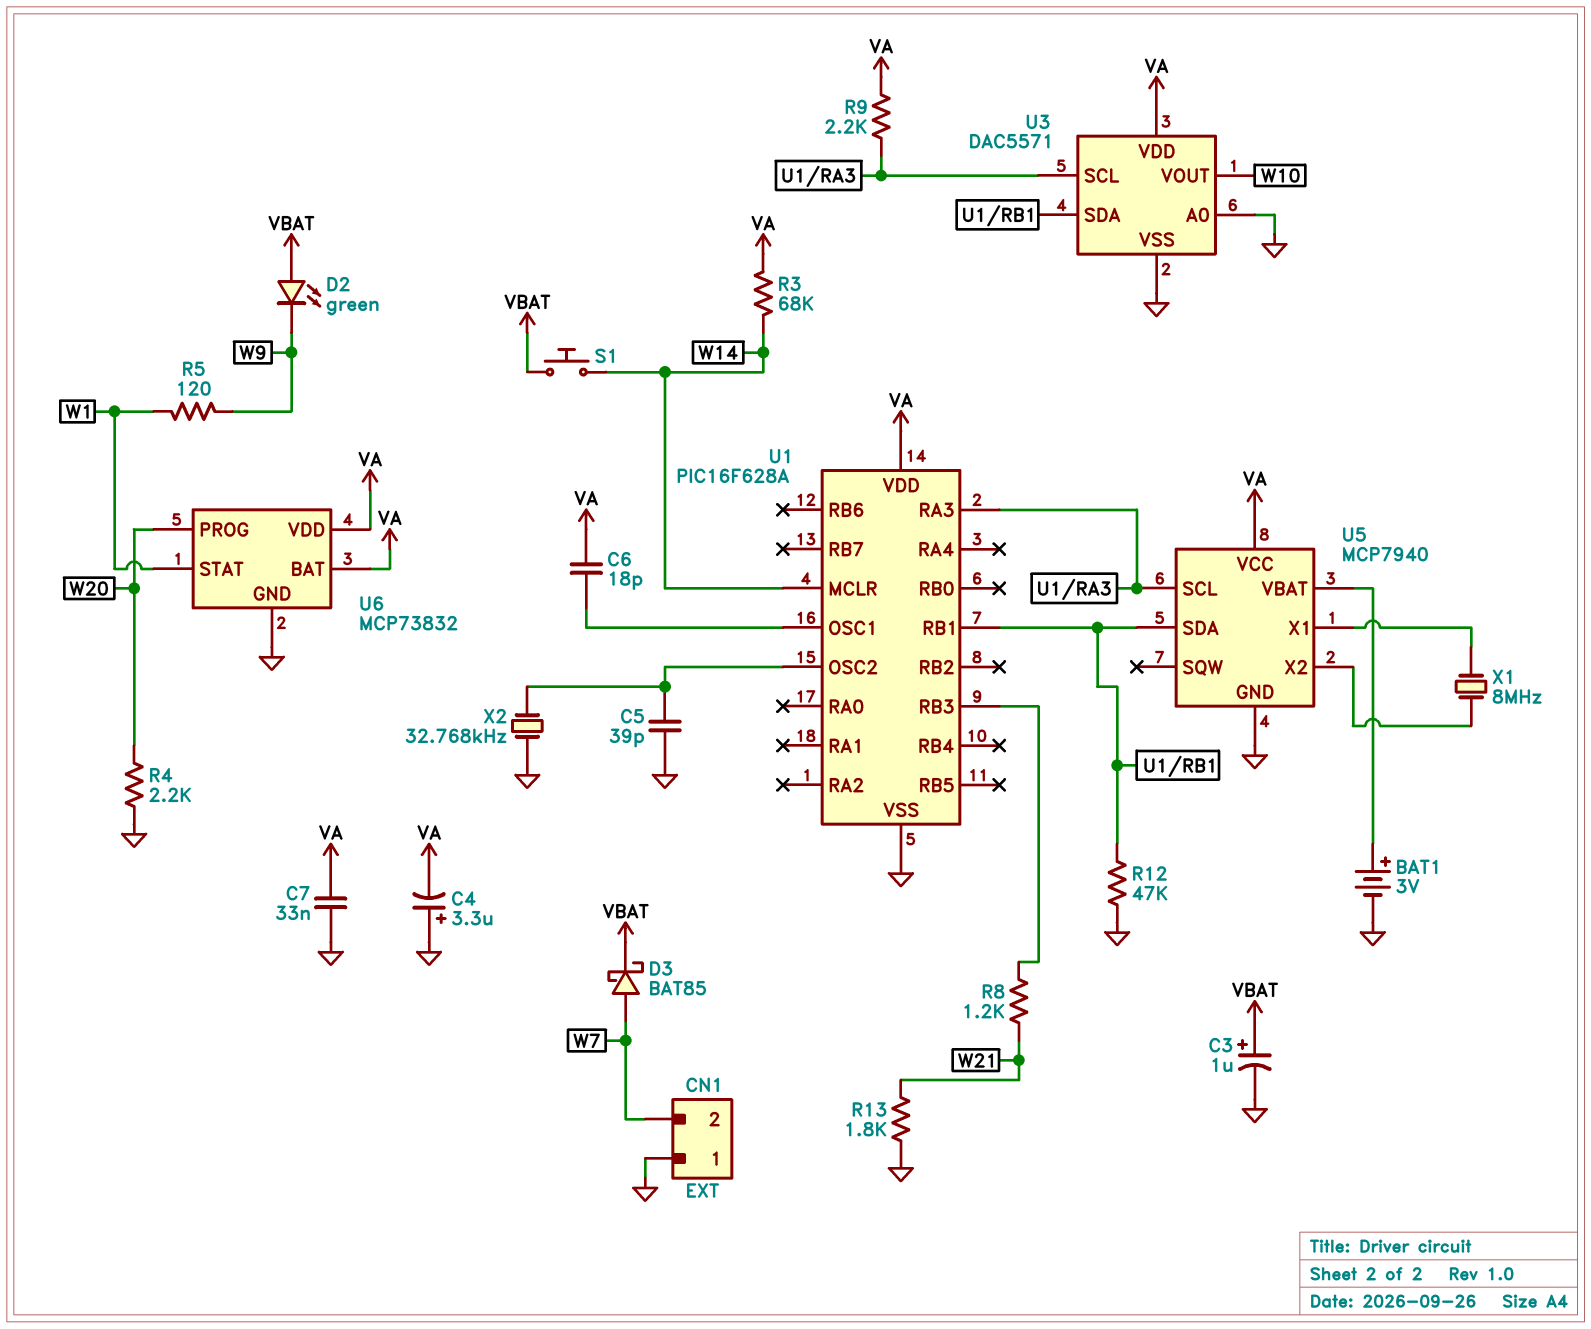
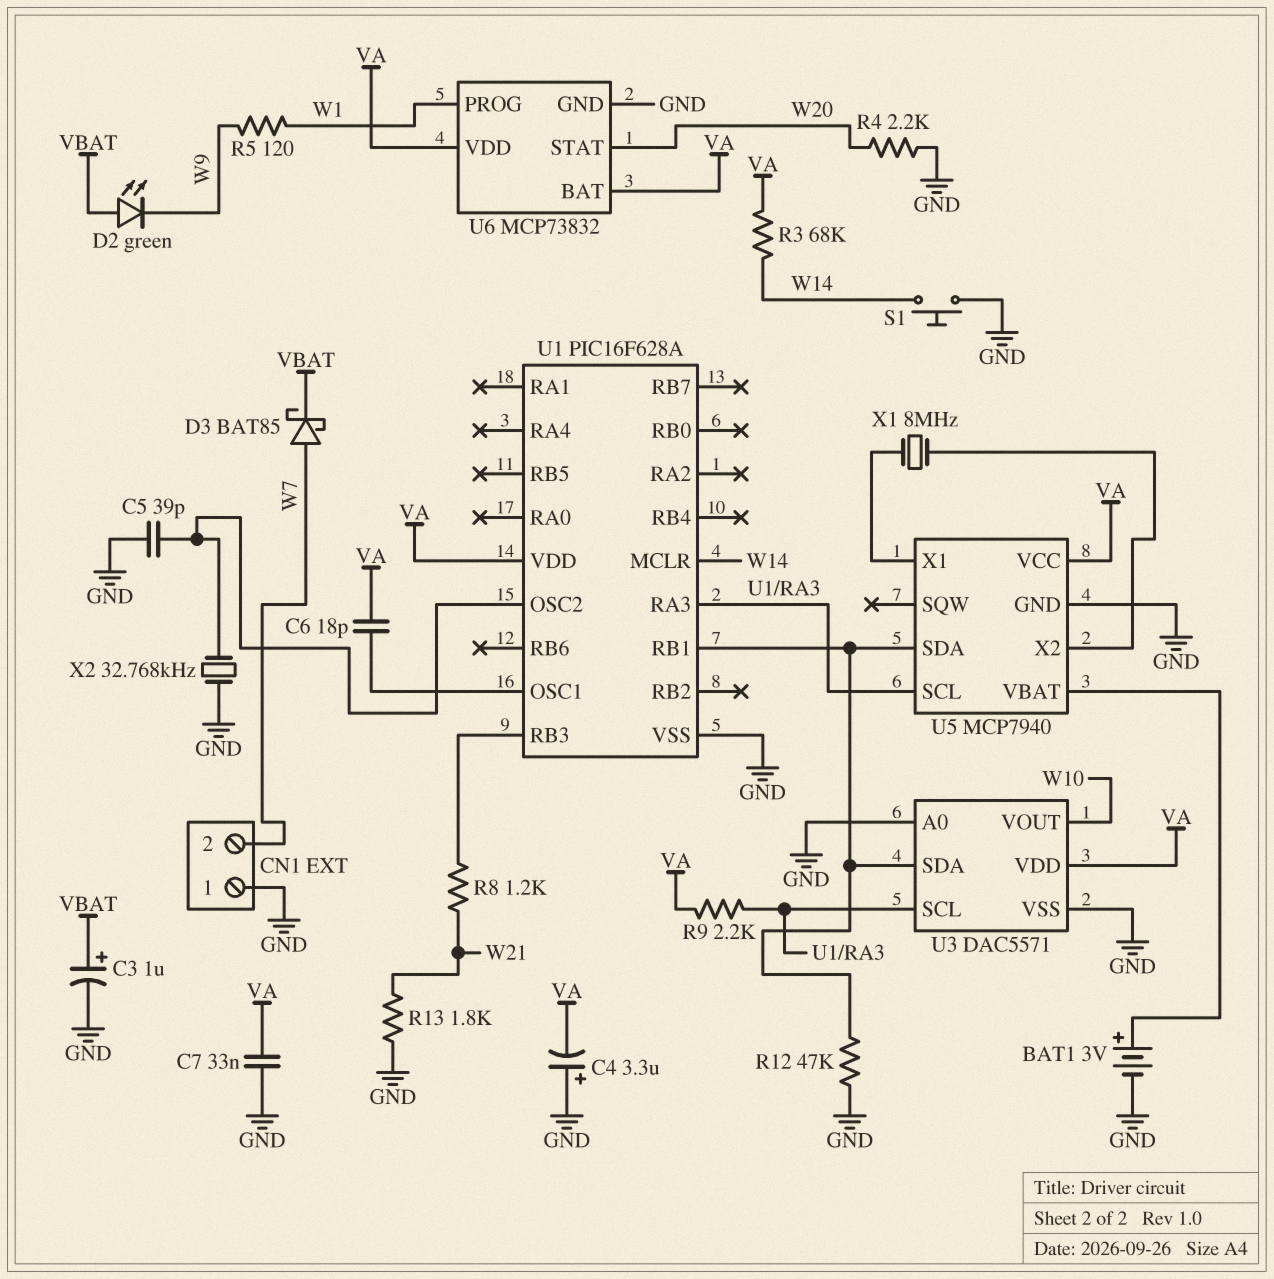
S1: button (VBAT, W14) -> button (GND, W14)
U6 pin PROG: W20 -> W1
U6 pin STAT: W1 -> W20

